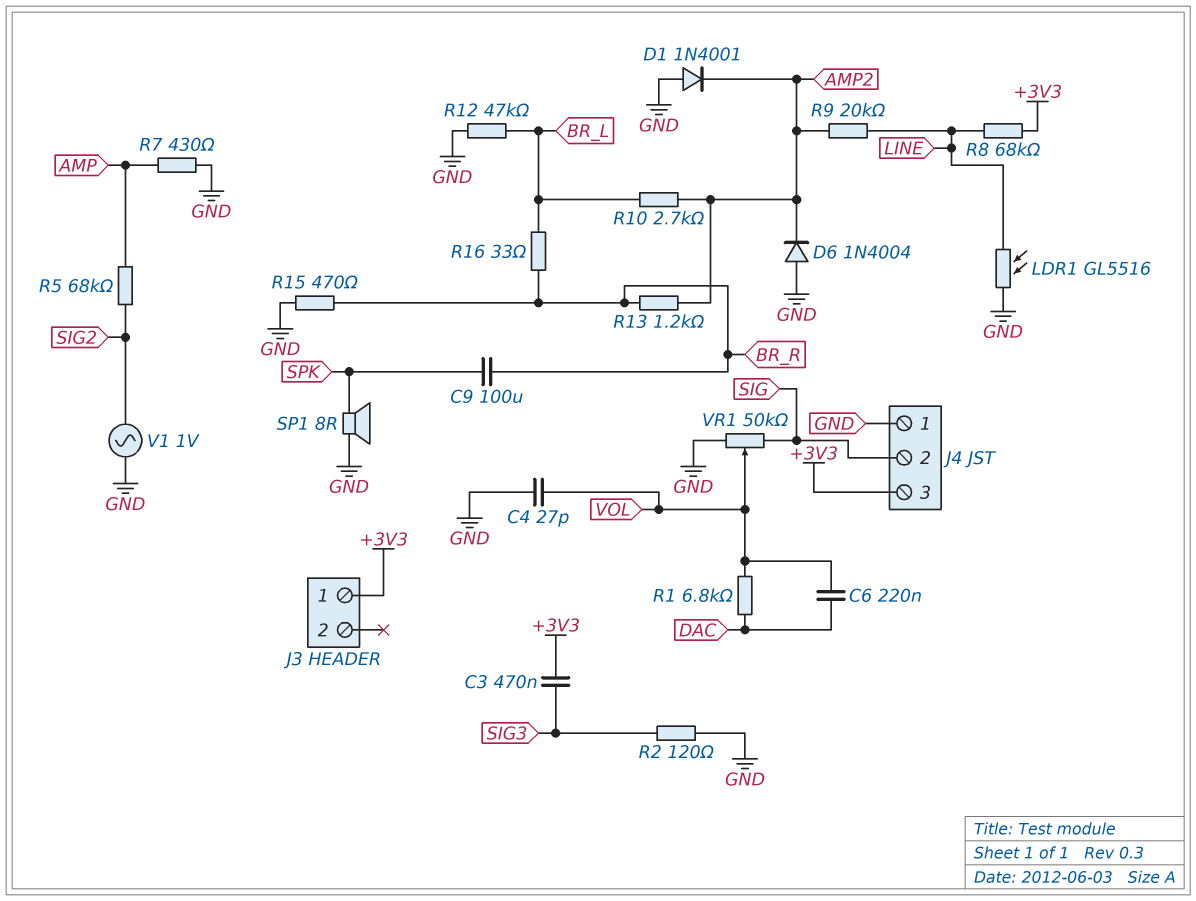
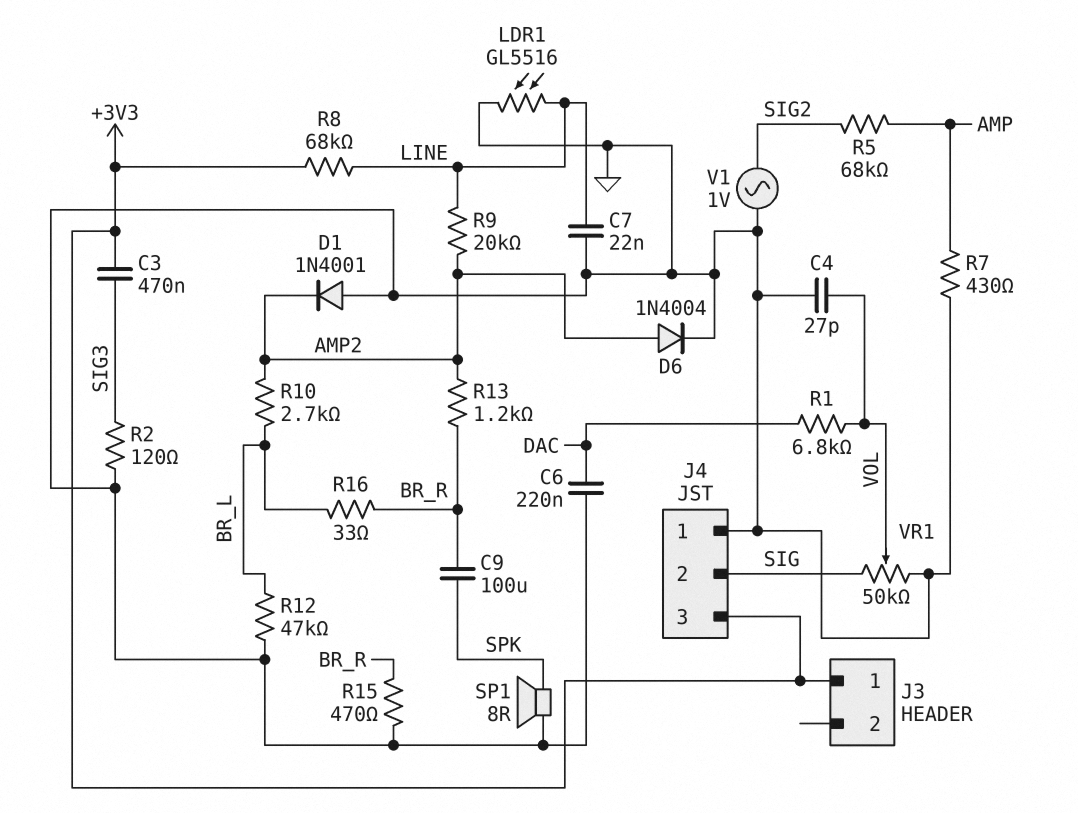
C6: 220nF (DAC, VOL) -> 220nF (DAC, GND)
C7: none -> 22nF (GND, LINE)
D6: diode 1N4004 (A GND, K AMP2) -> diode 1N4004 (A AMP2, K GND)

